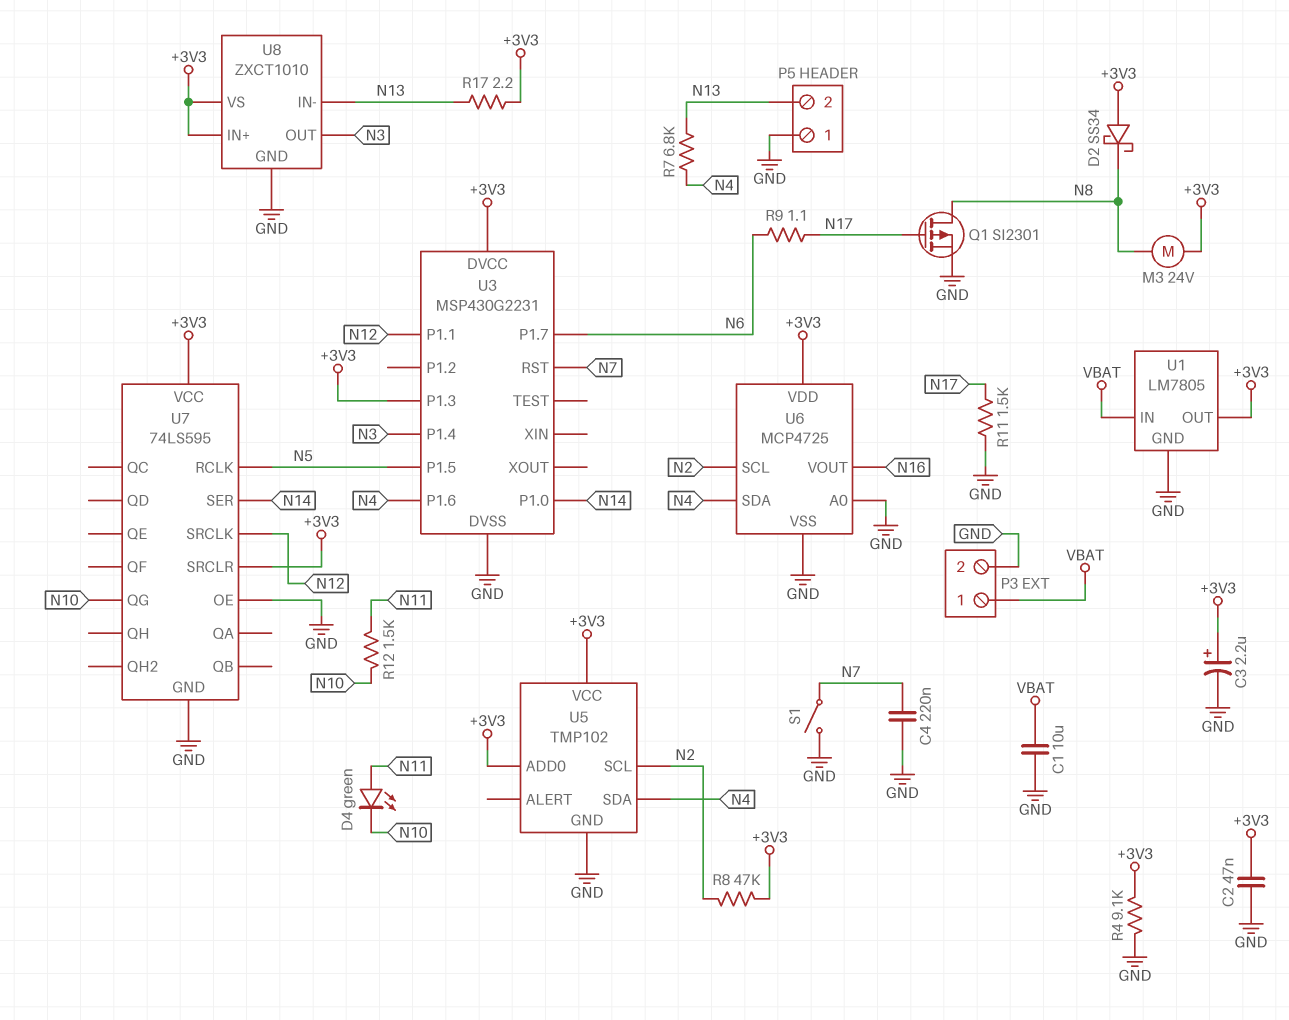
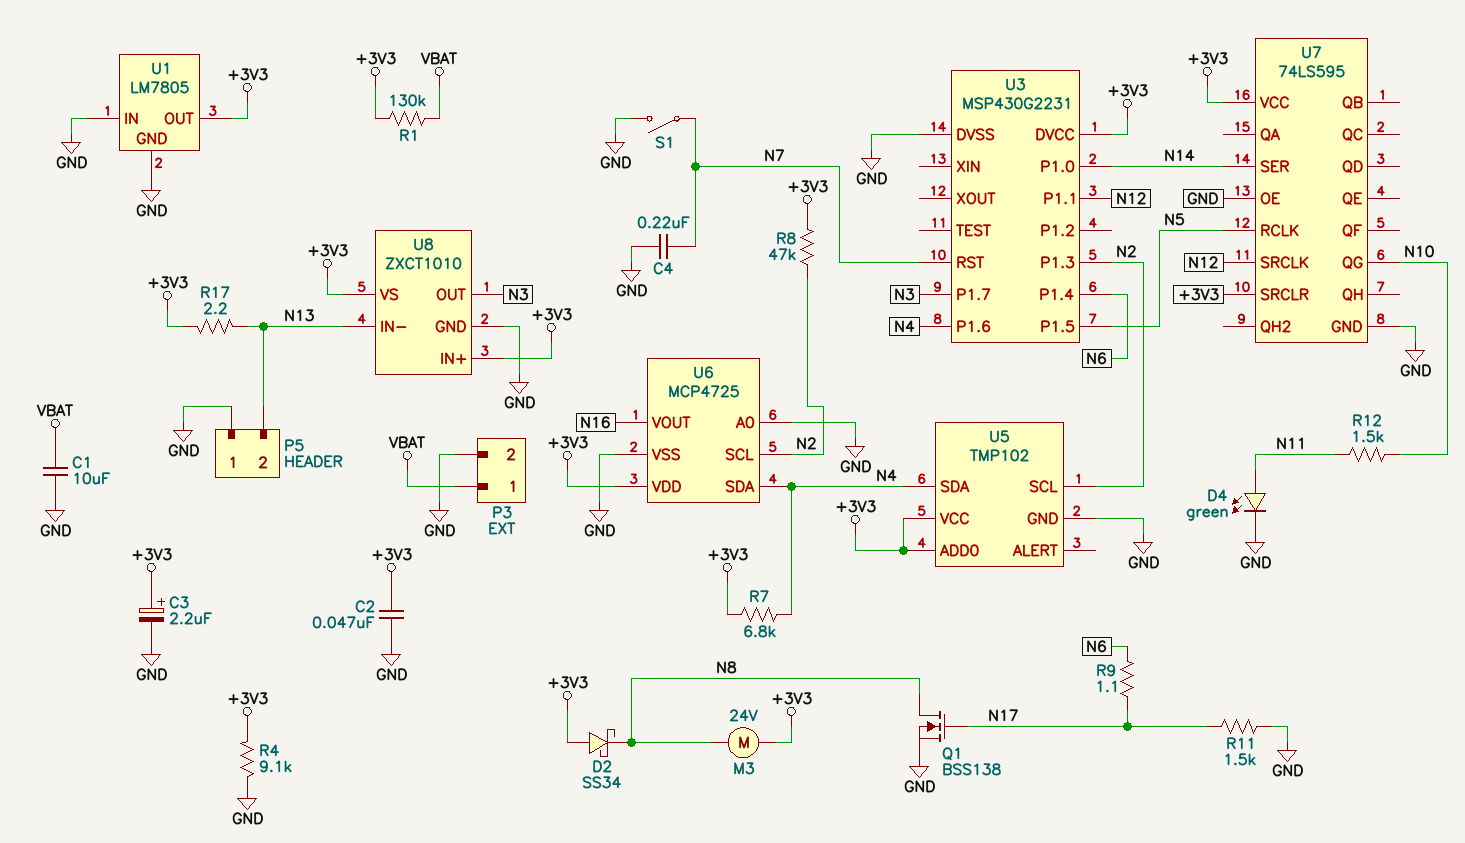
D4: LED green (A N11, K N10) -> LED green (A N11, K GND)
Q1: PMOS SI2301 (G N17, D N8, S GND) -> NMOS BSS138 (G N17, D N8, S GND)
R1: none -> 130k (+3V3, VBAT)
R7: 6.8k (N4, N13) -> 6.8k (+3V3, N4)
U1 pin IN: VBAT -> GND
U3 pin P1.3: +3V3 -> N2
U3 pin P1.4: N3 -> N6
U3 pin P1.7: N6 -> N3

